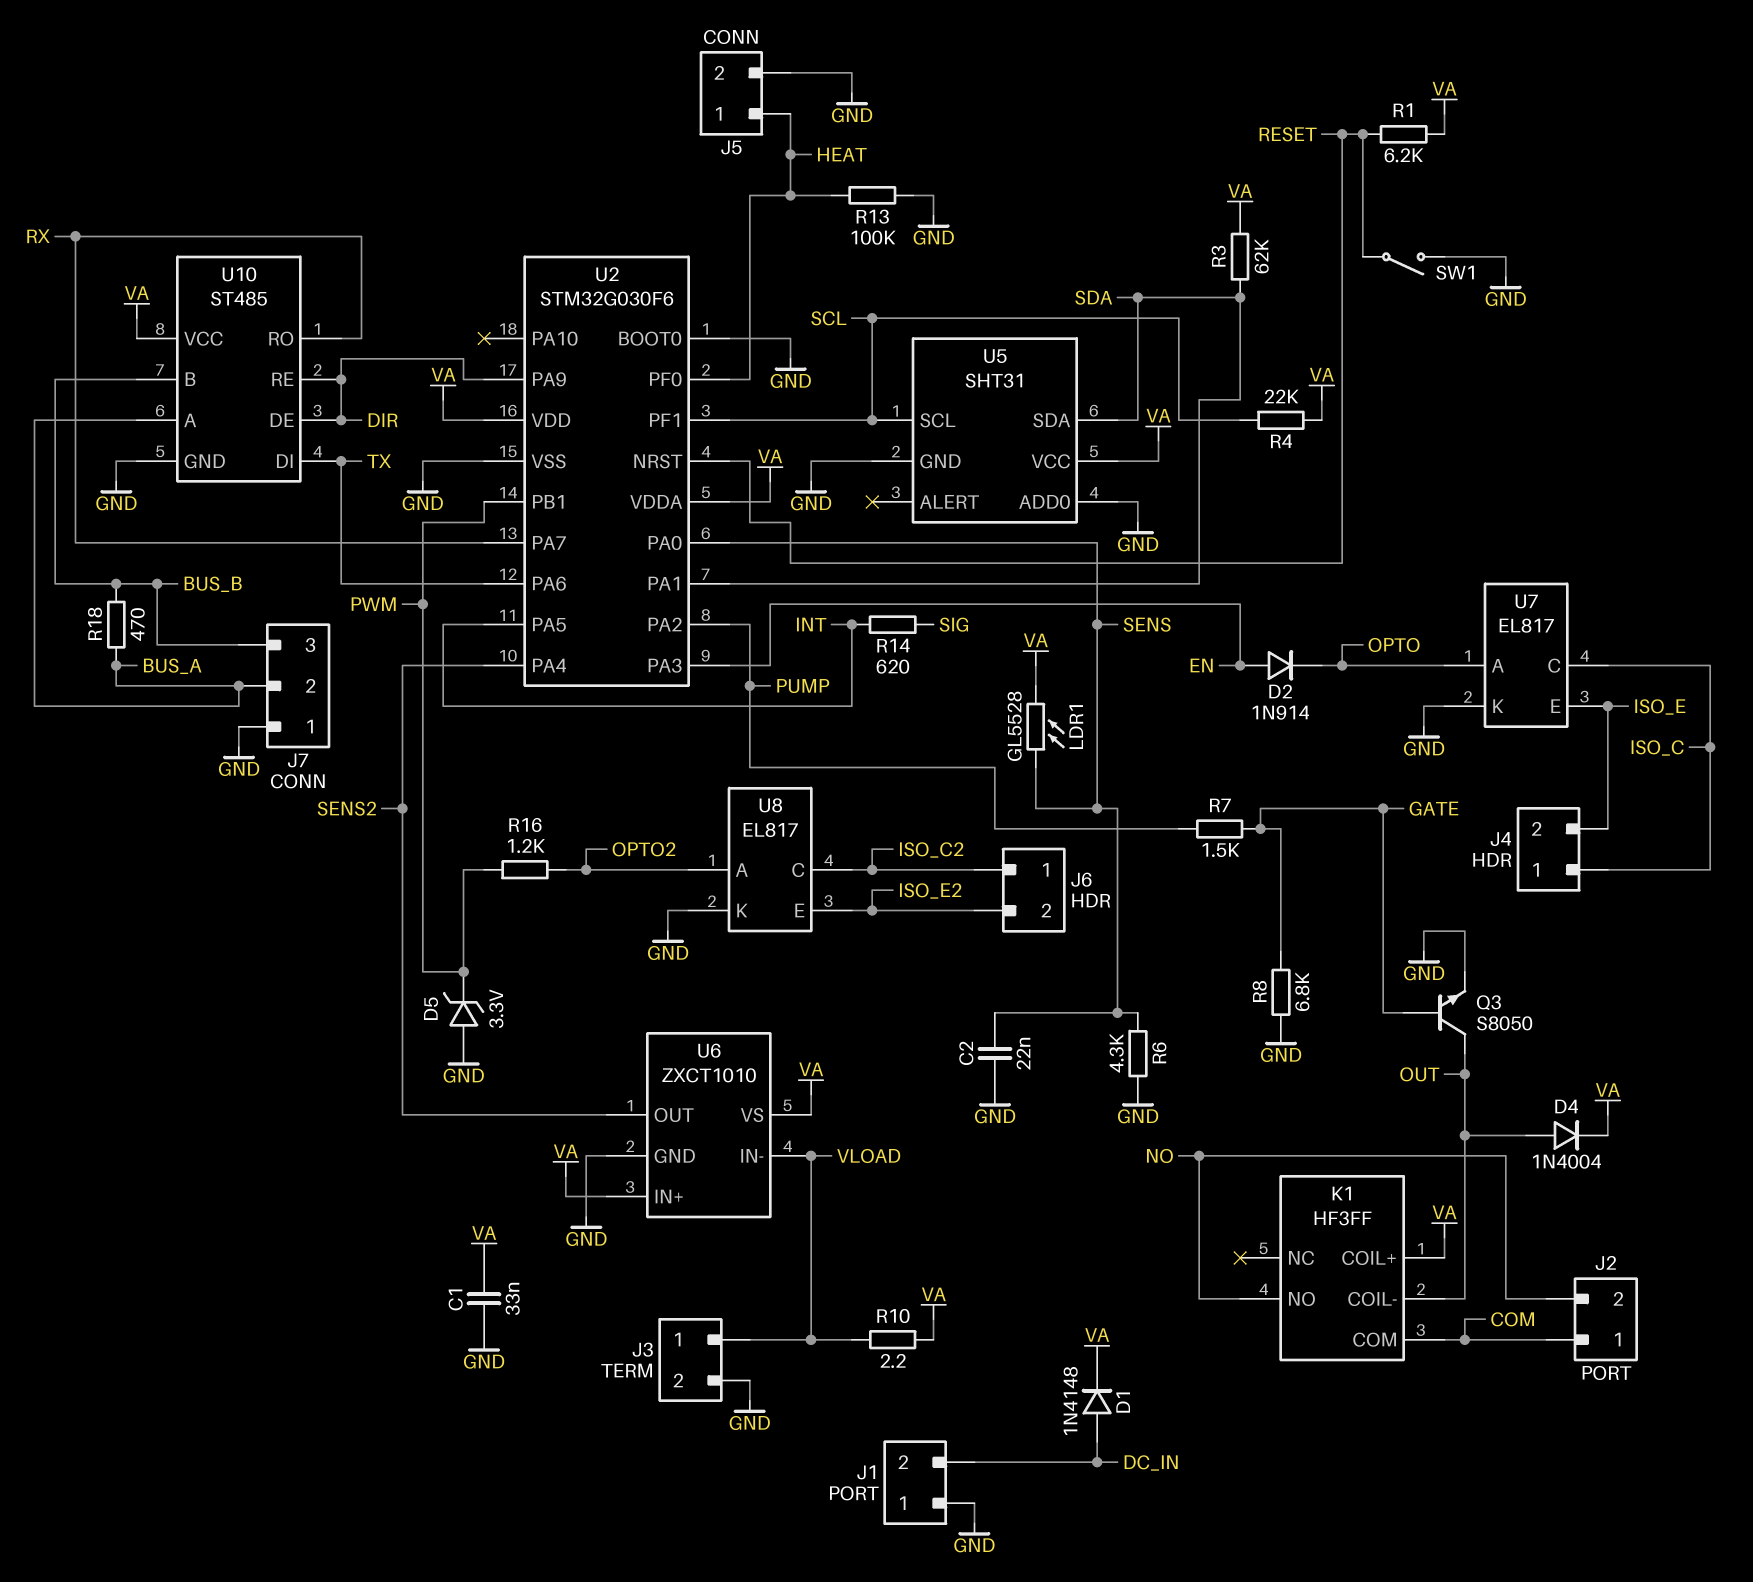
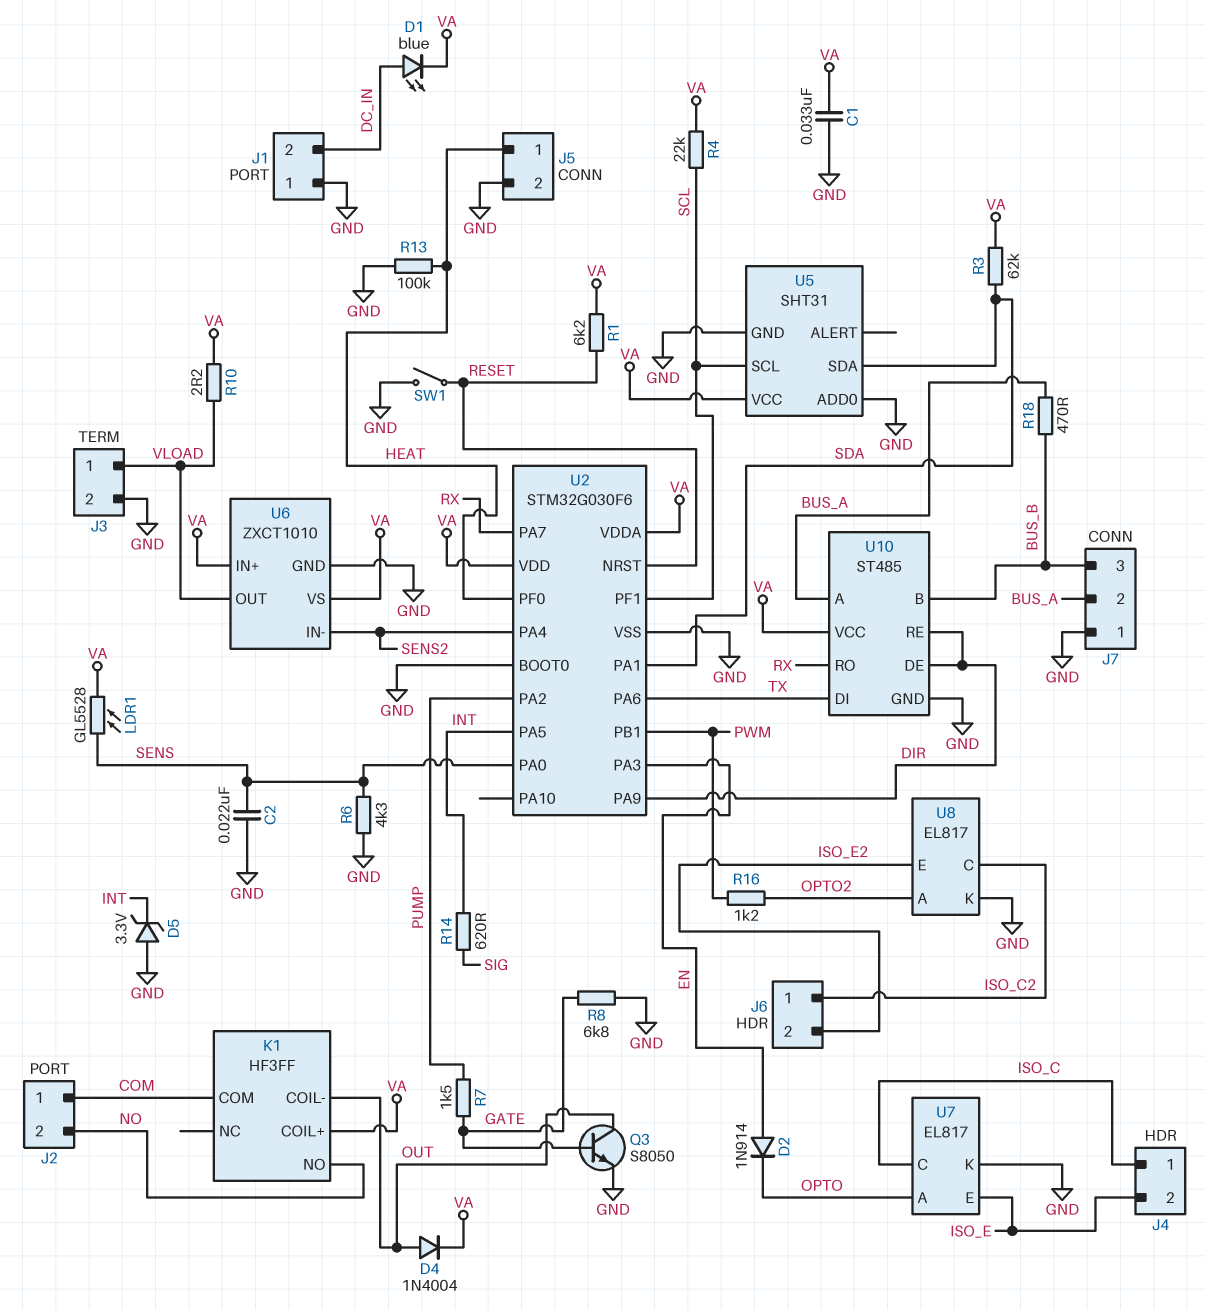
D1: diode 1N4148 (A DC_IN, K VA) -> LED blue (A DC_IN, K VA)
D5: zener 3.3V (A GND, K PWM) -> zener 3.3V (A GND, K INT)
U6 pin IN-: VLOAD -> SENS2
U6 pin OUT: SENS2 -> VLOAD

